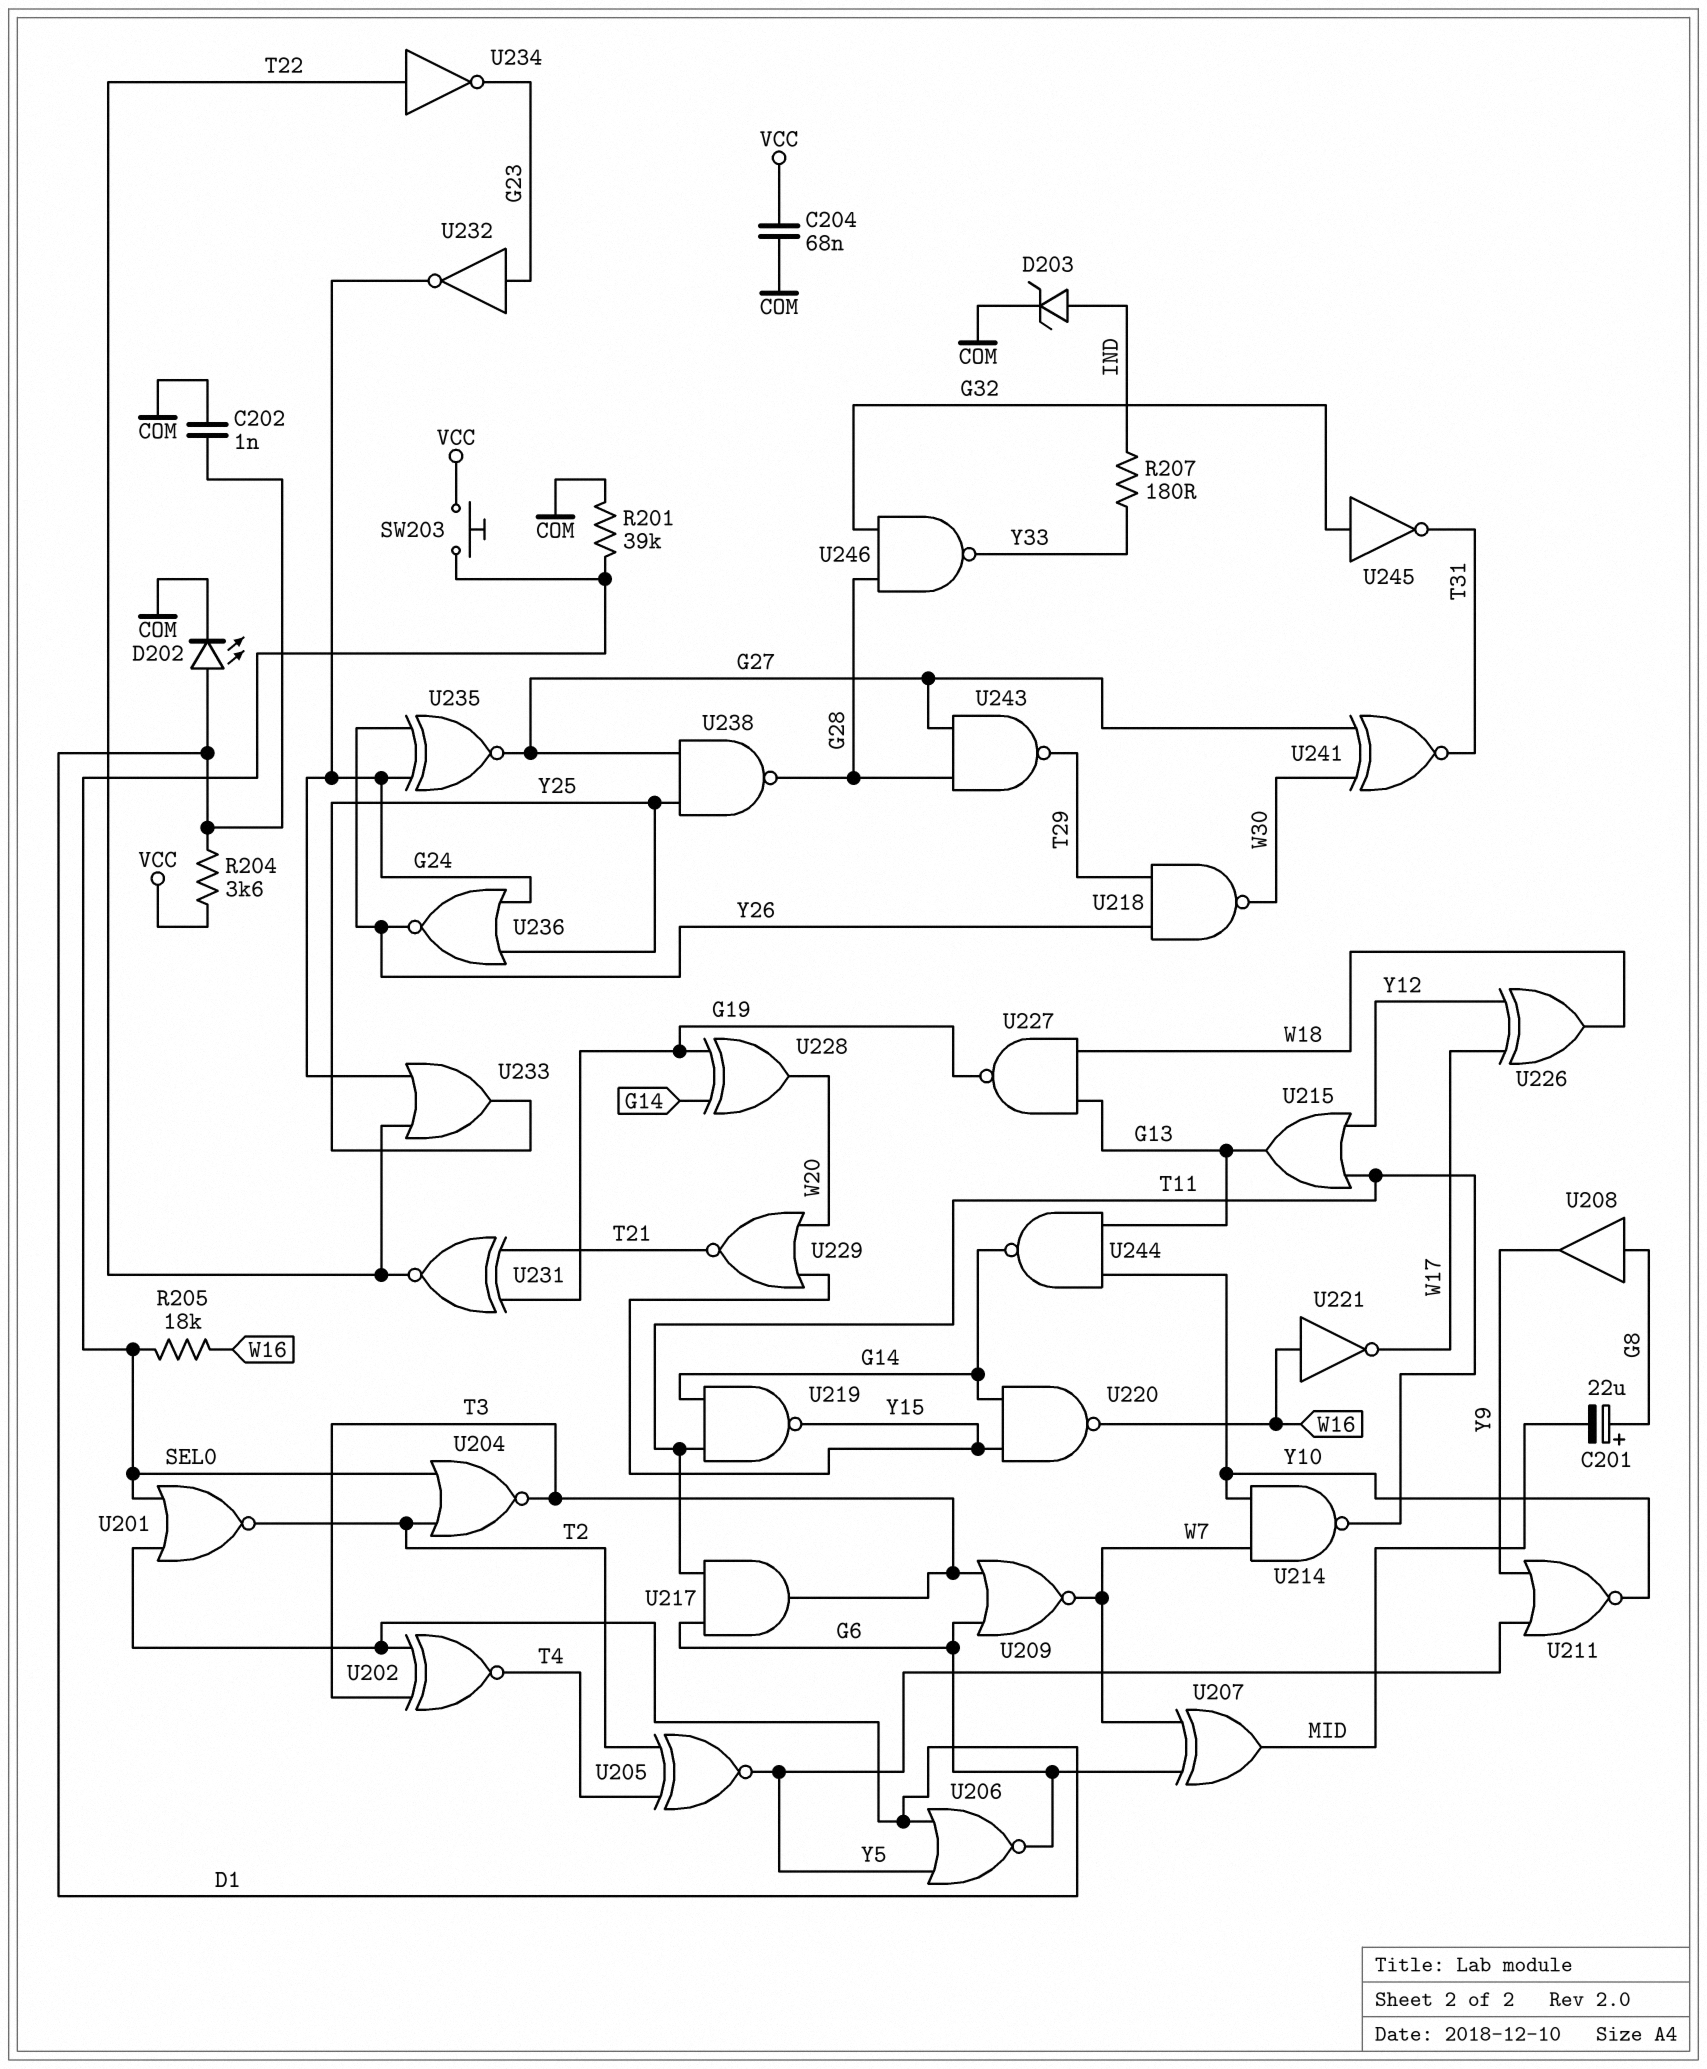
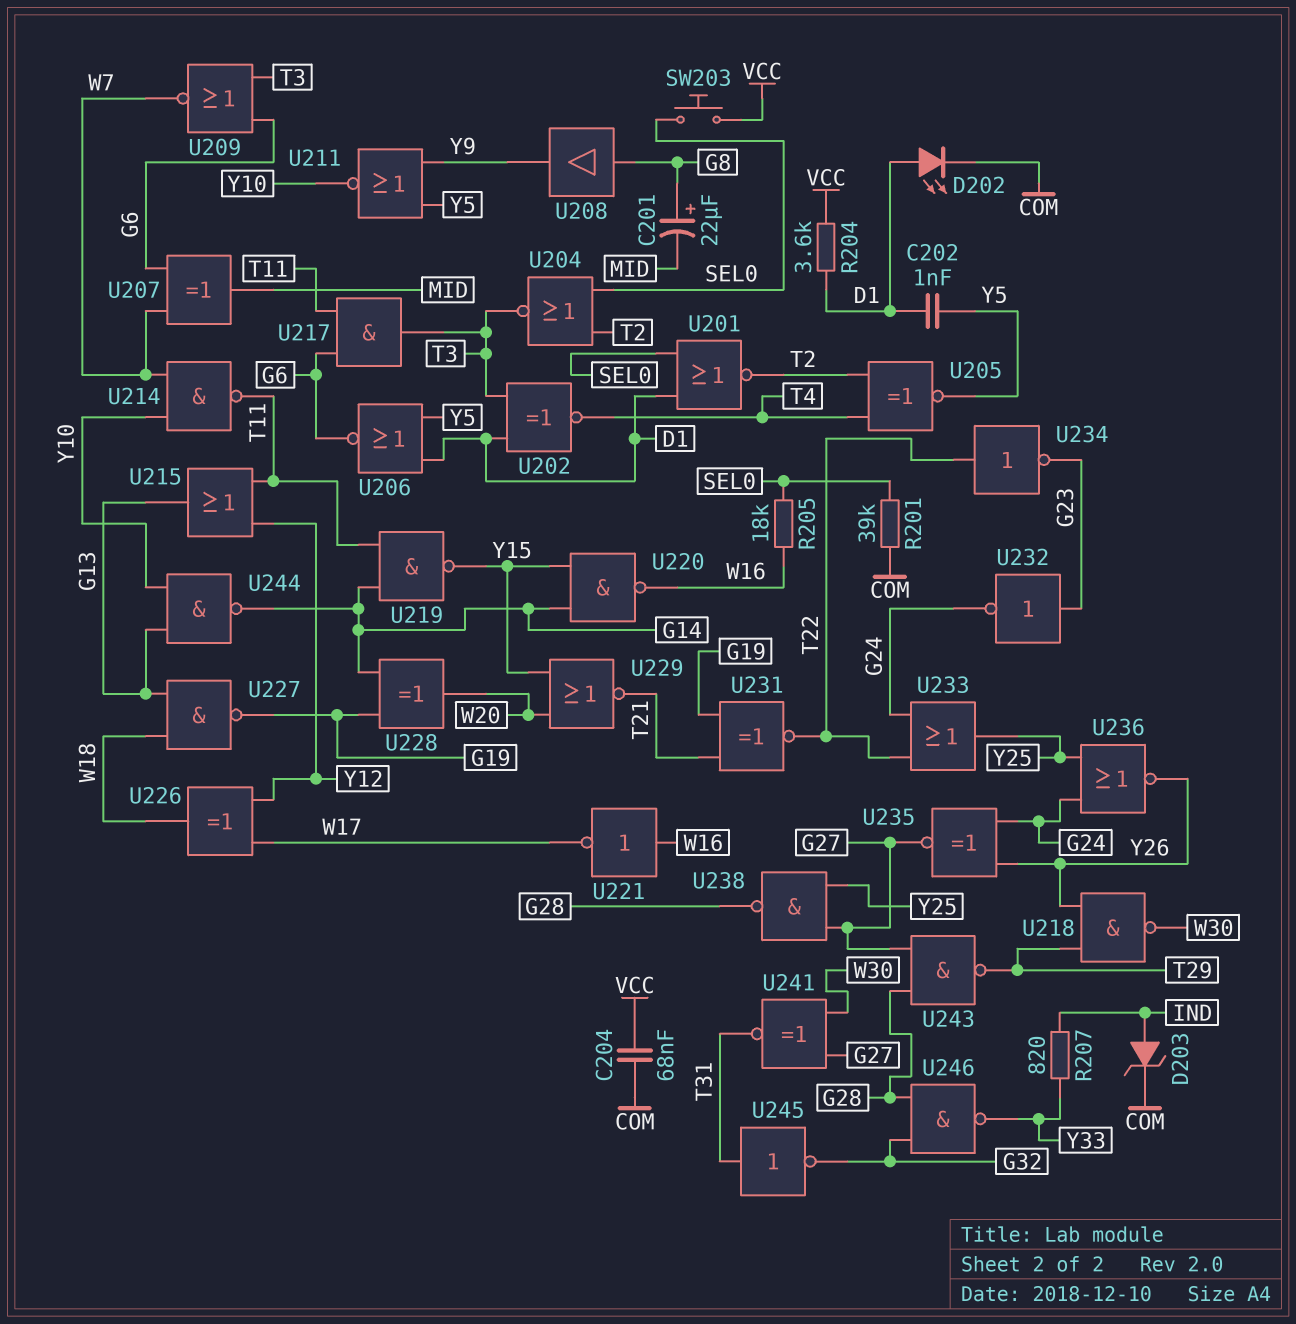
C202: 1nF (COM, D1) -> 1nF (D1, Y5)
R207: 180 (IND, Y33) -> 820 (IND, Y33)
U245: NOT (in G32, out T31) -> NOT (in T31, out G32)

